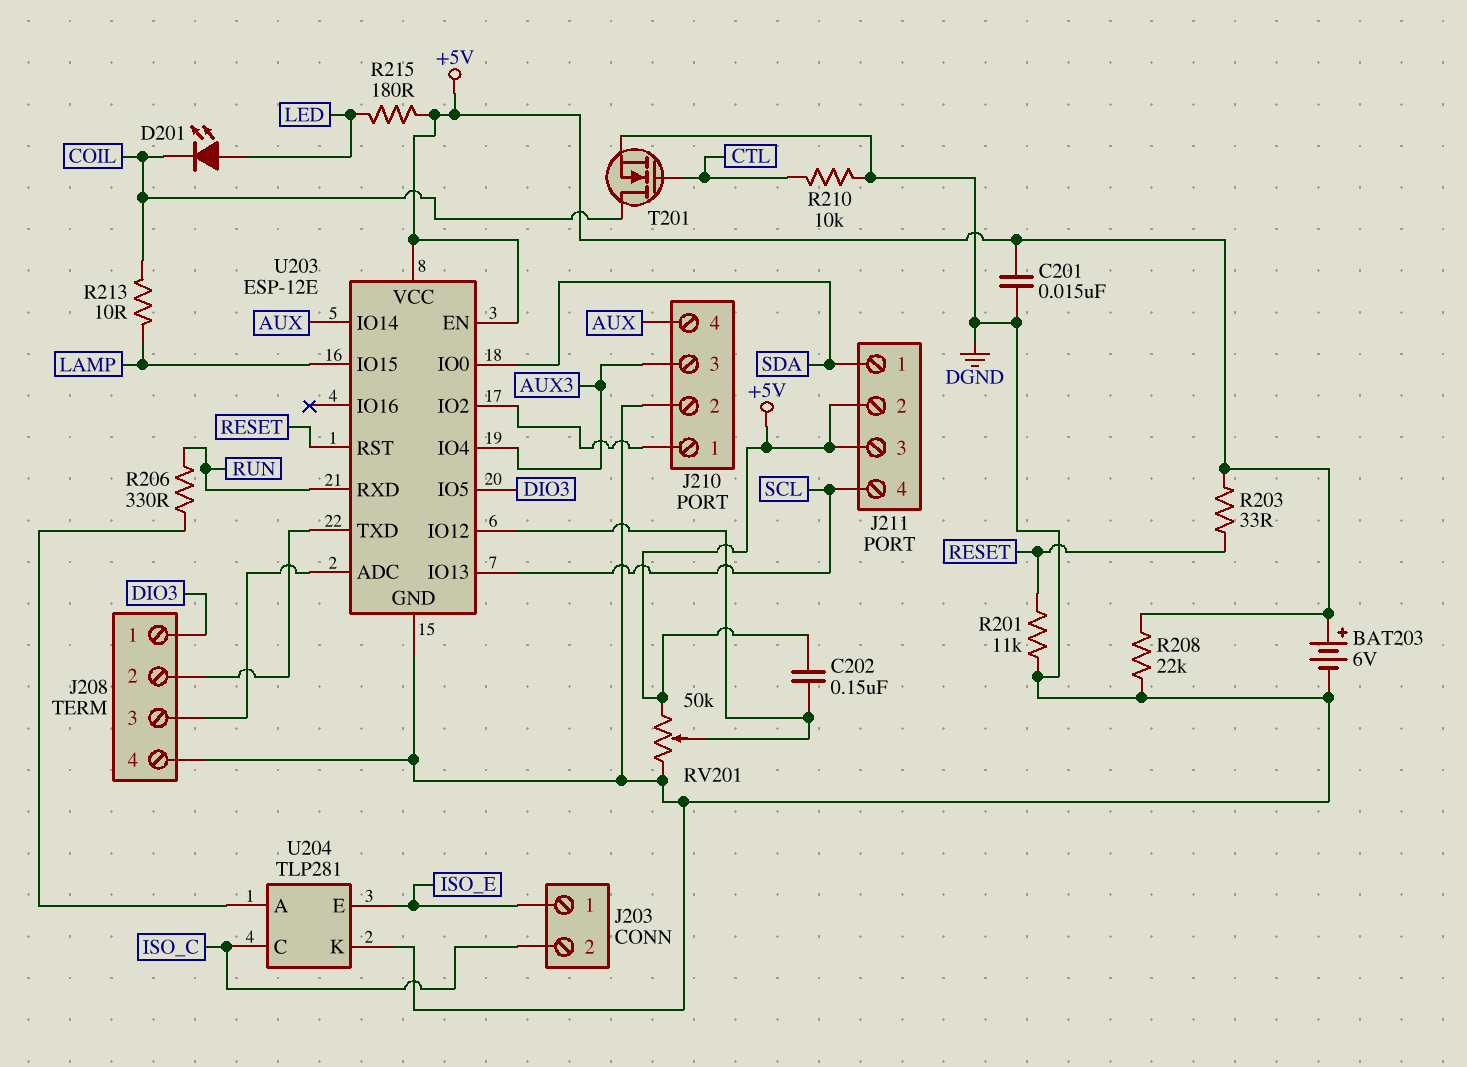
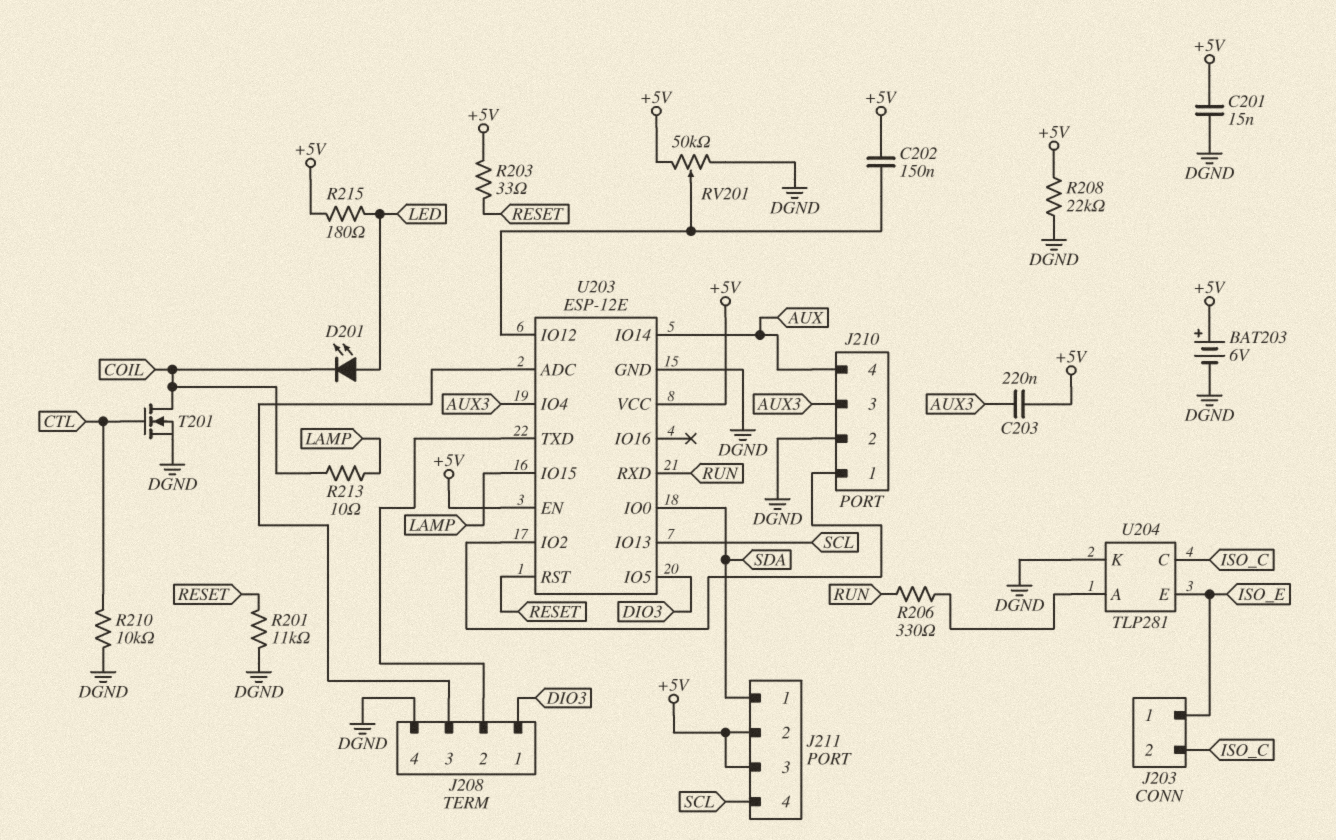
C203: none -> 220nF (+5V, AUX3)

